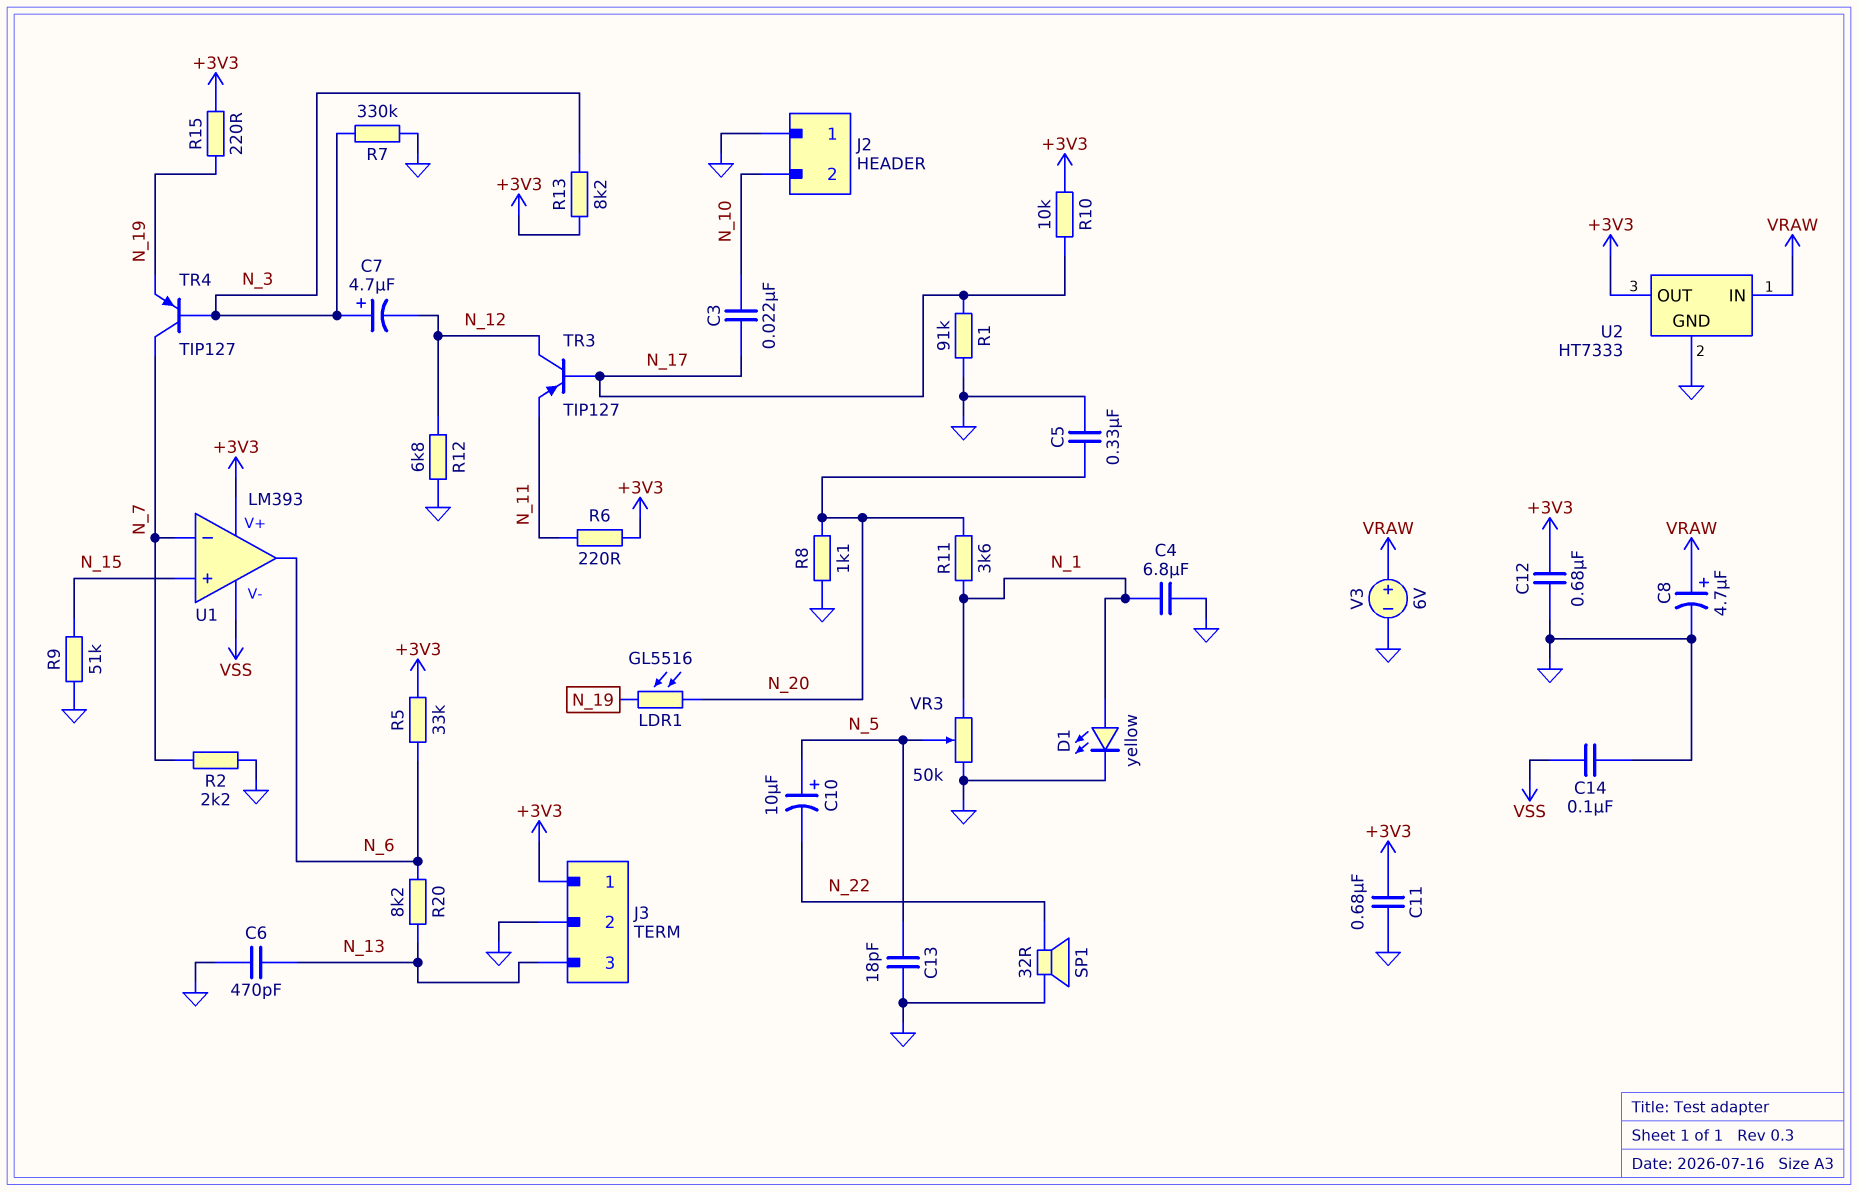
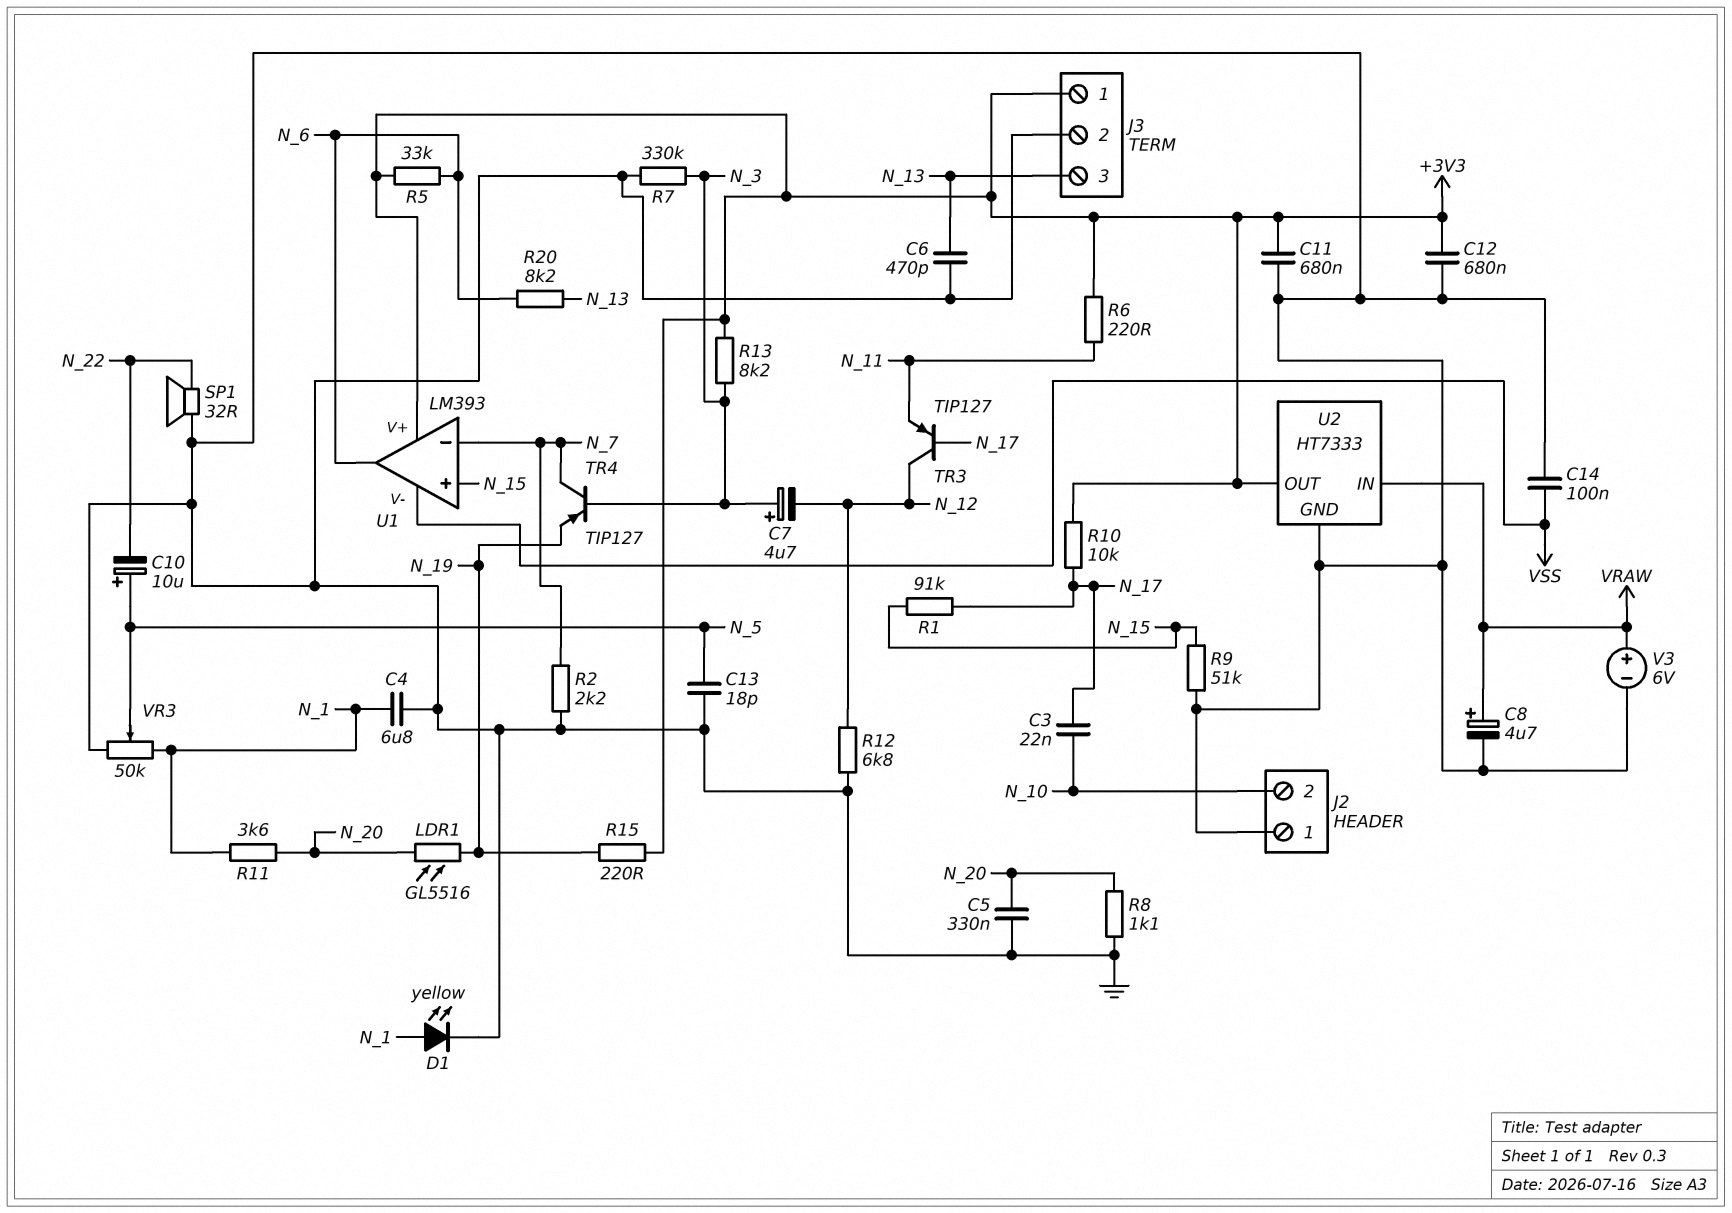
R1: 91k (GND, N_17) -> 91k (N_15, N_17)

